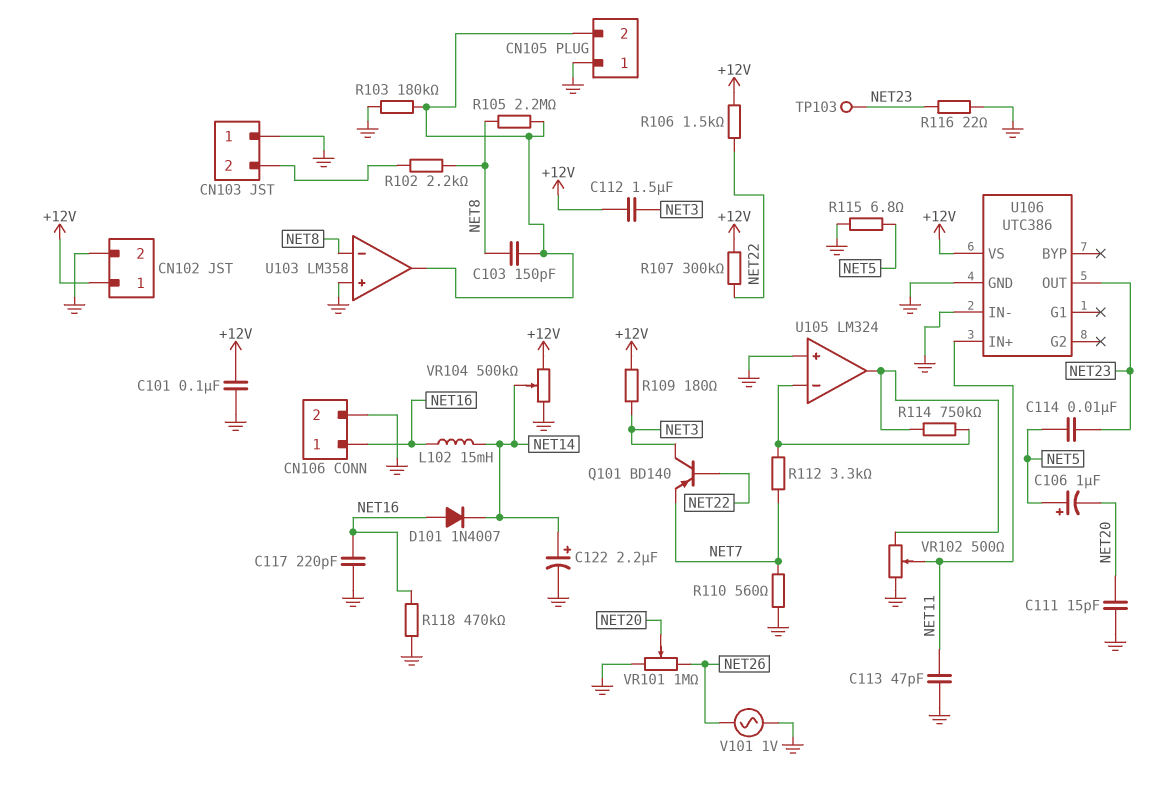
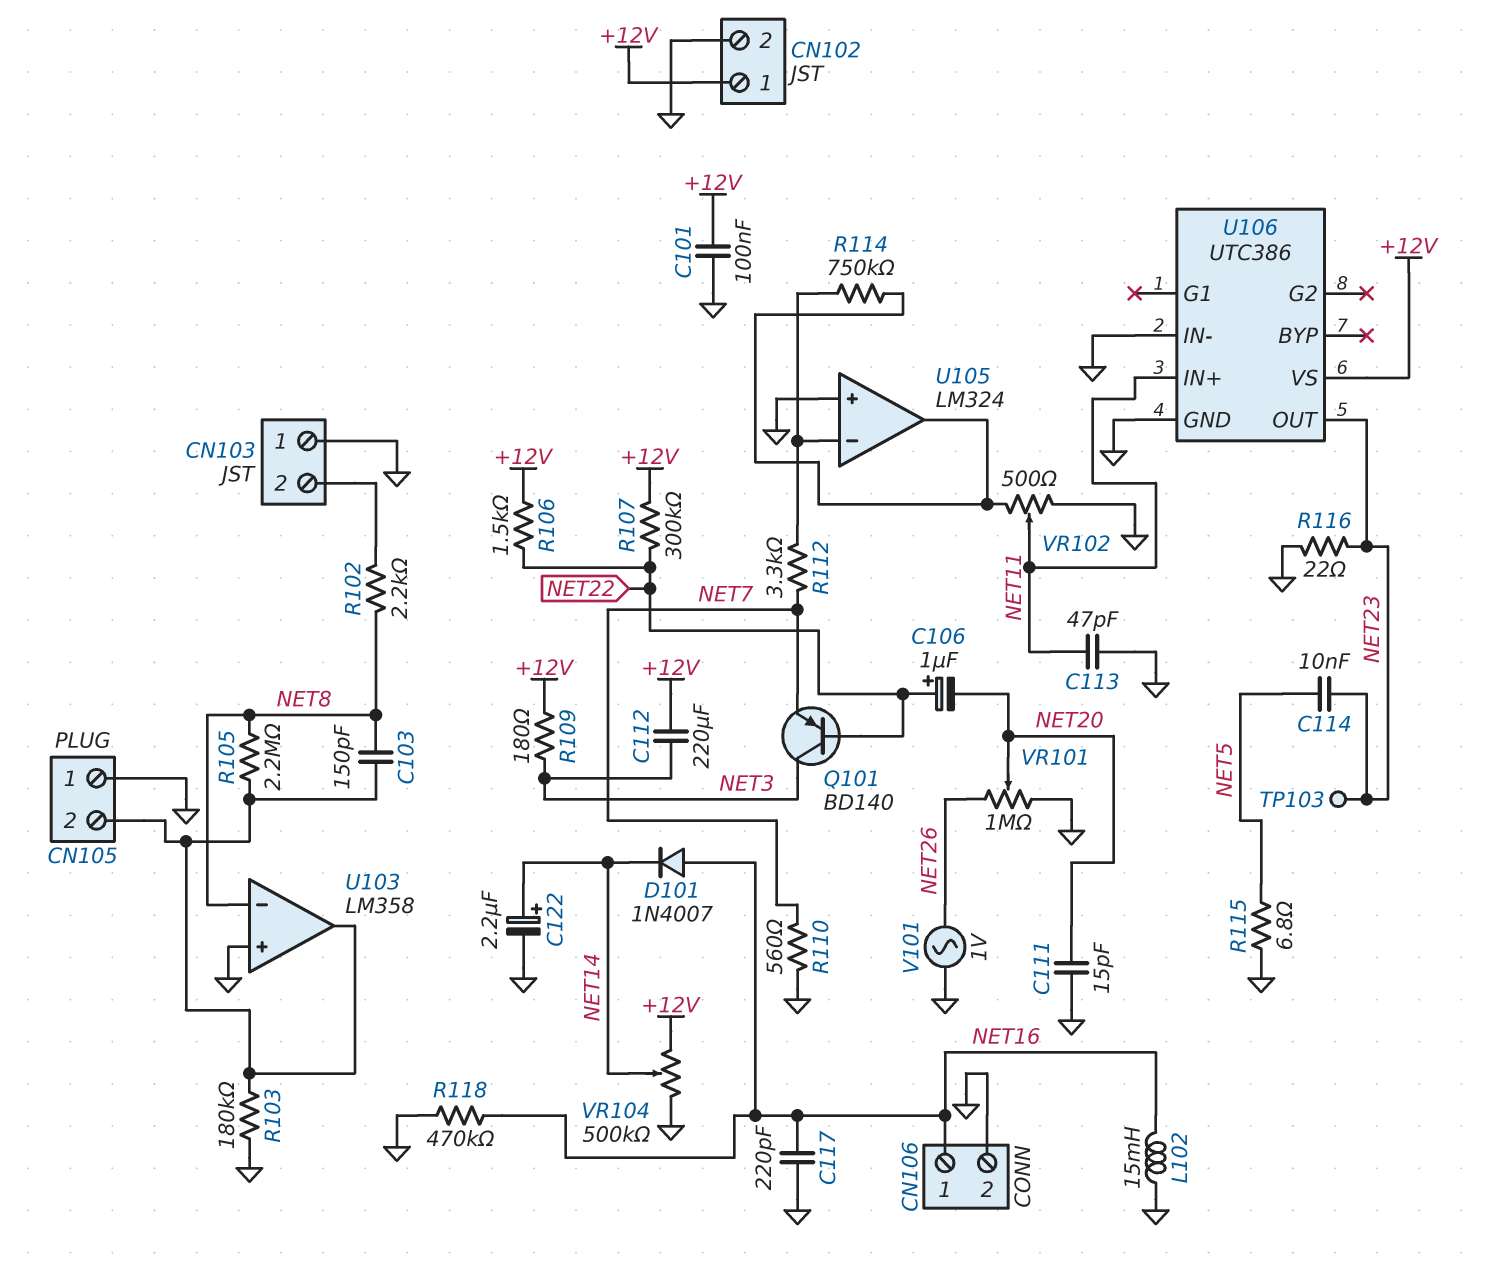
C106: 1uF (plus NET5, minus NET20) -> 1uF (plus NET22, minus NET20)
C112: 1.5uF (+12V, NET3) -> 220uF (+12V, NET3)
L102: 15mH (NET14, NET16) -> 15mH (GND, NET16)

